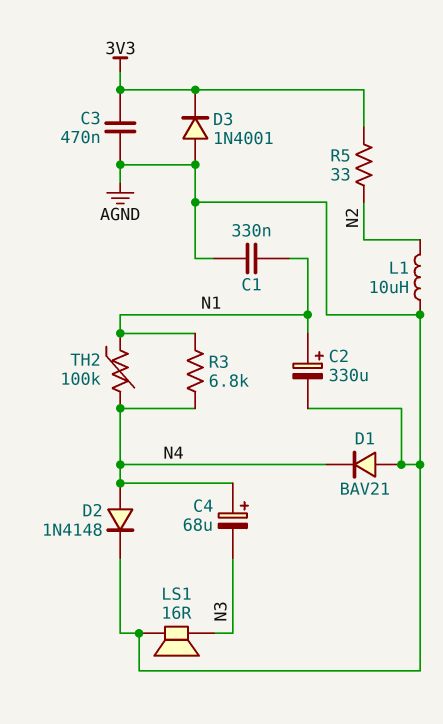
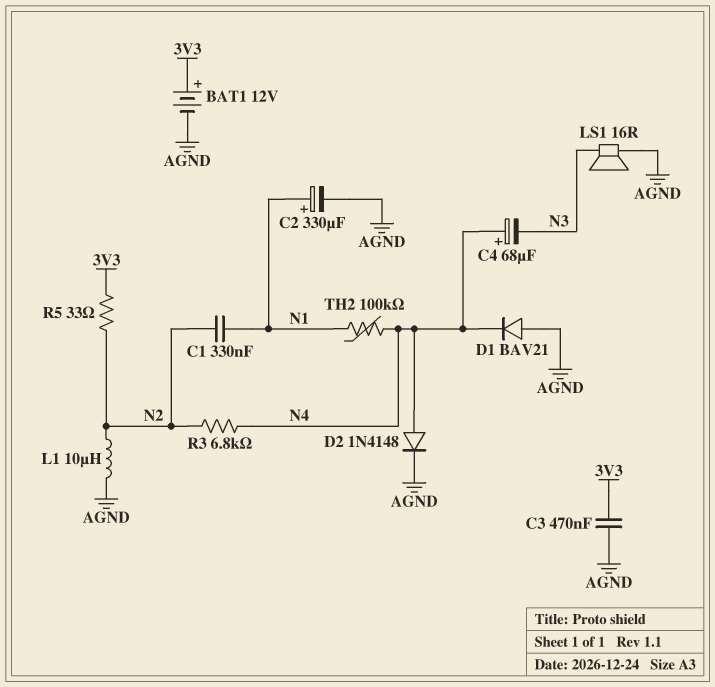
BAT1: none -> 12V (plus 3V3, minus AGND)
C1: 330nF (AGND, N1) -> 330nF (N1, N2)
D3: diode 1N4001 (A AGND, K 3V3) -> none
R3: 6.8k (N1, N4) -> 6.8k (N2, N4)

